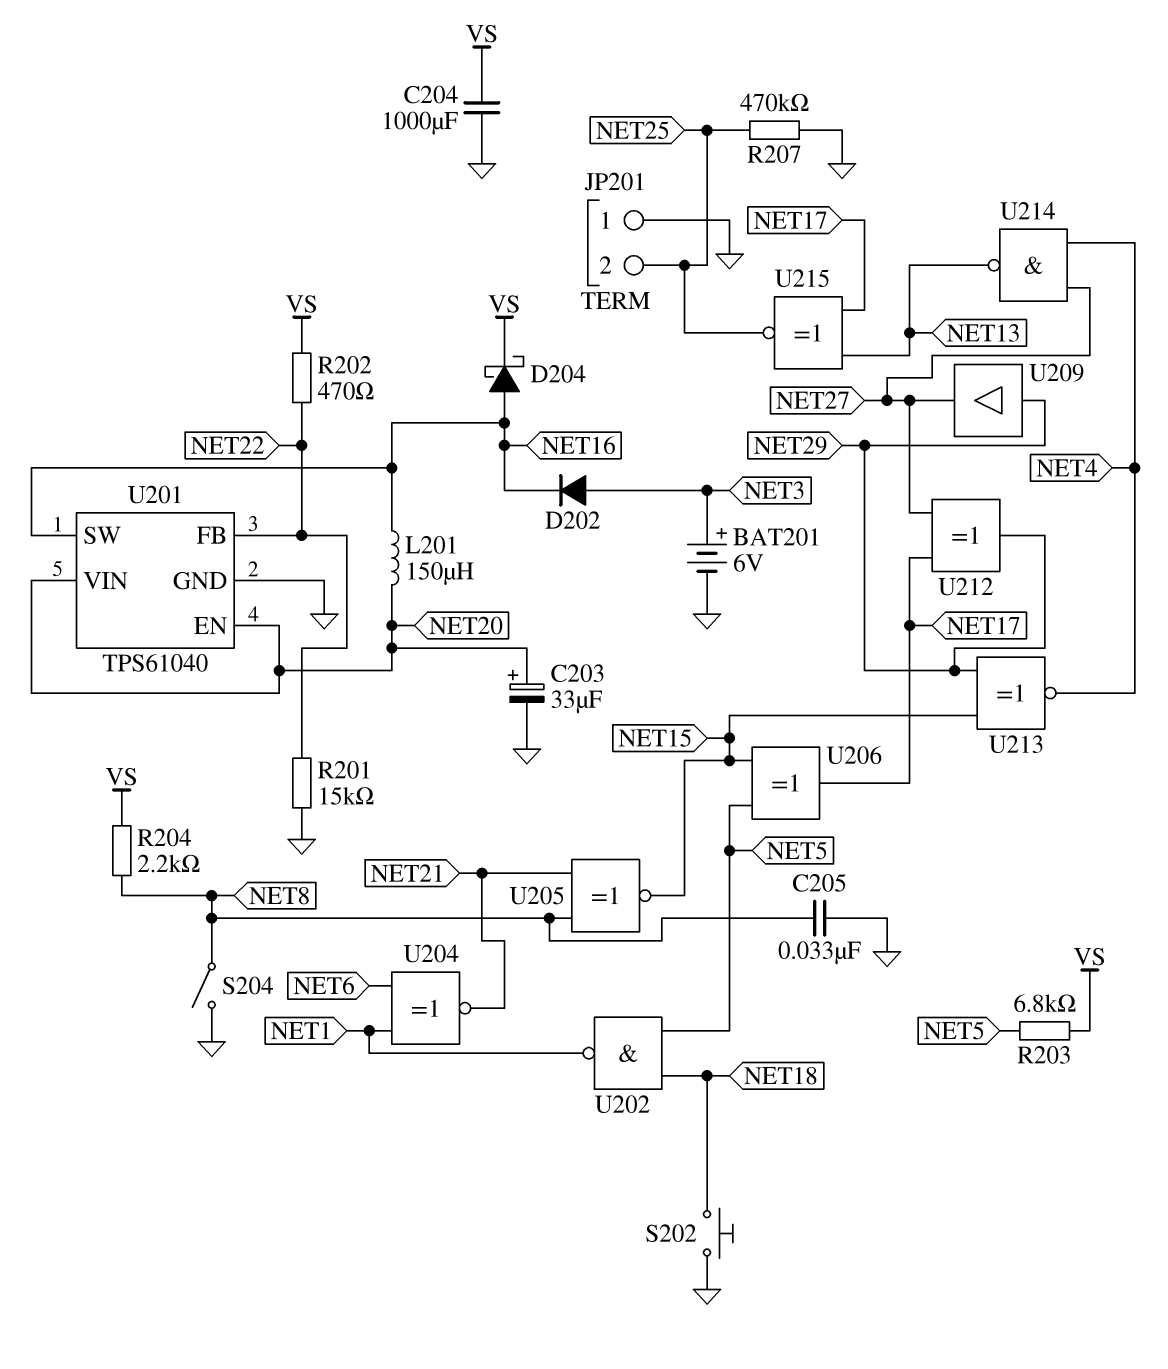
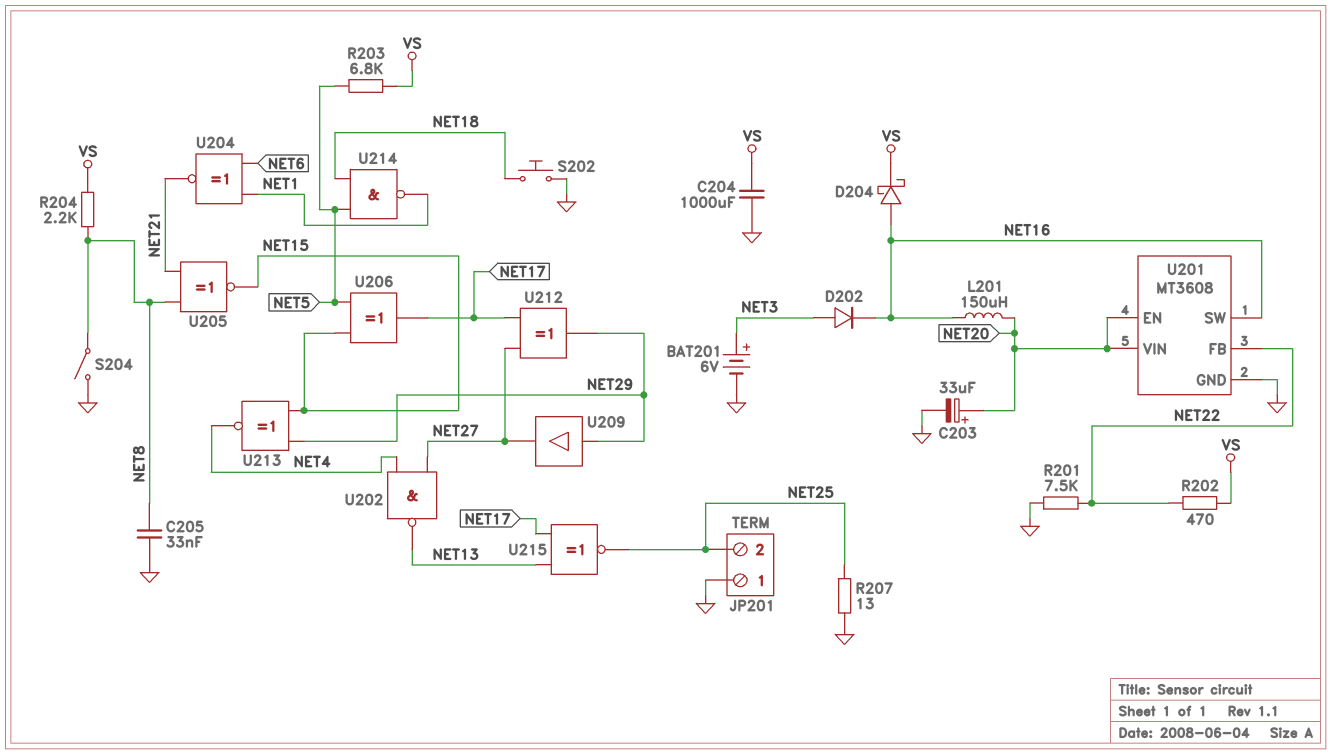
R201: 15k (GND, NET22) -> 7.5k (GND, NET22)
R207: 470k (GND, NET25) -> 13 (GND, NET25)
U201: TPS61040 -> MT3608
U202: NAND (in NET5, in NET18, out NET1) -> NAND (in NET4, in NET27, out NET13)
U214: NAND (in NET4, in NET27, out NET13) -> NAND (in NET5, in NET18, out NET1)

